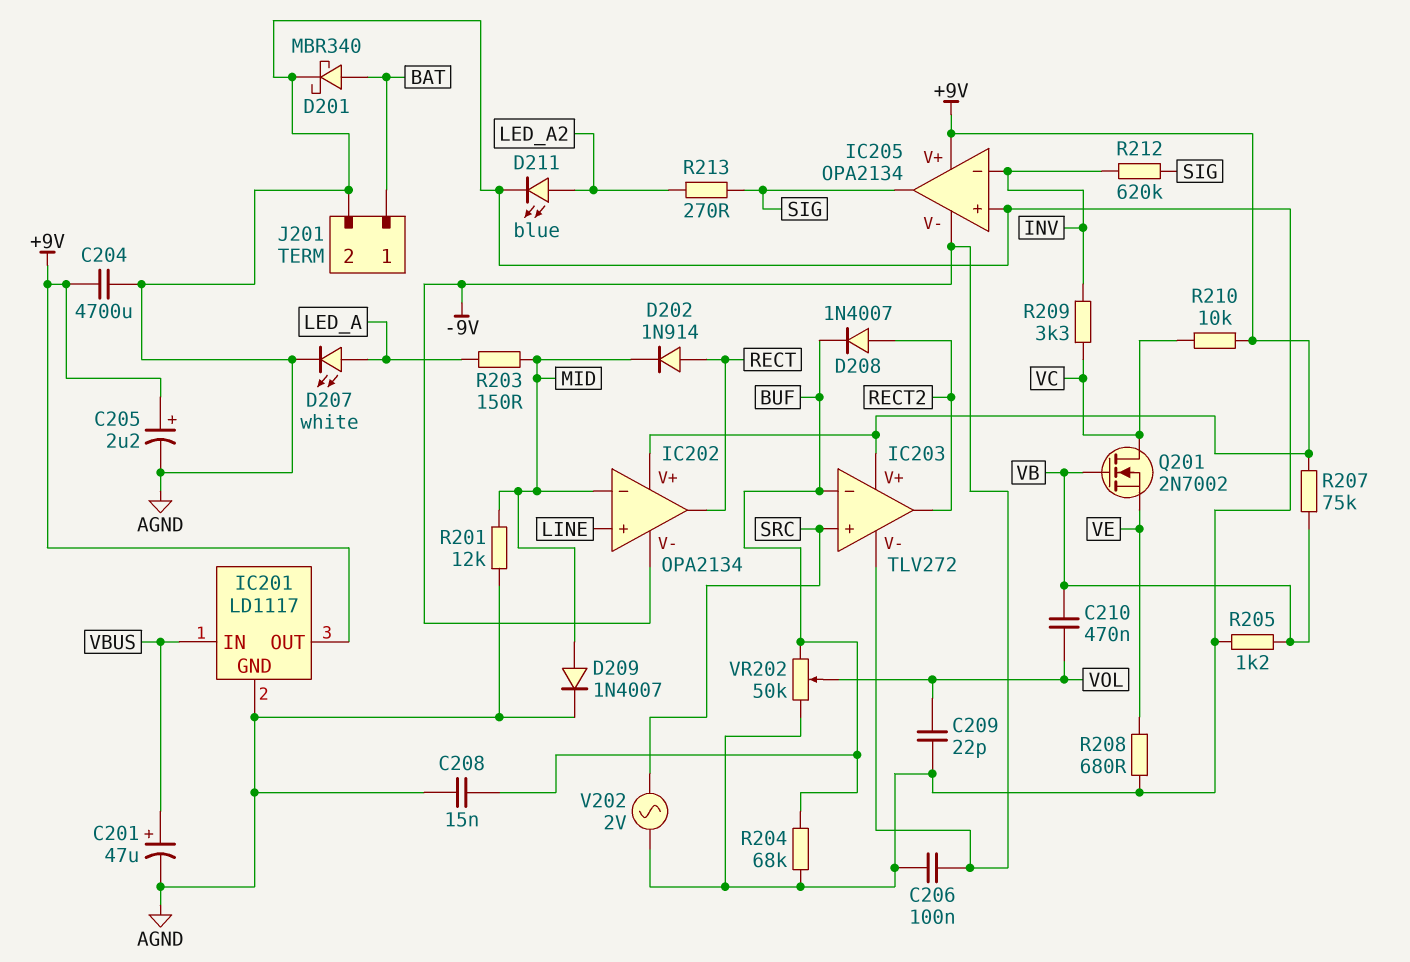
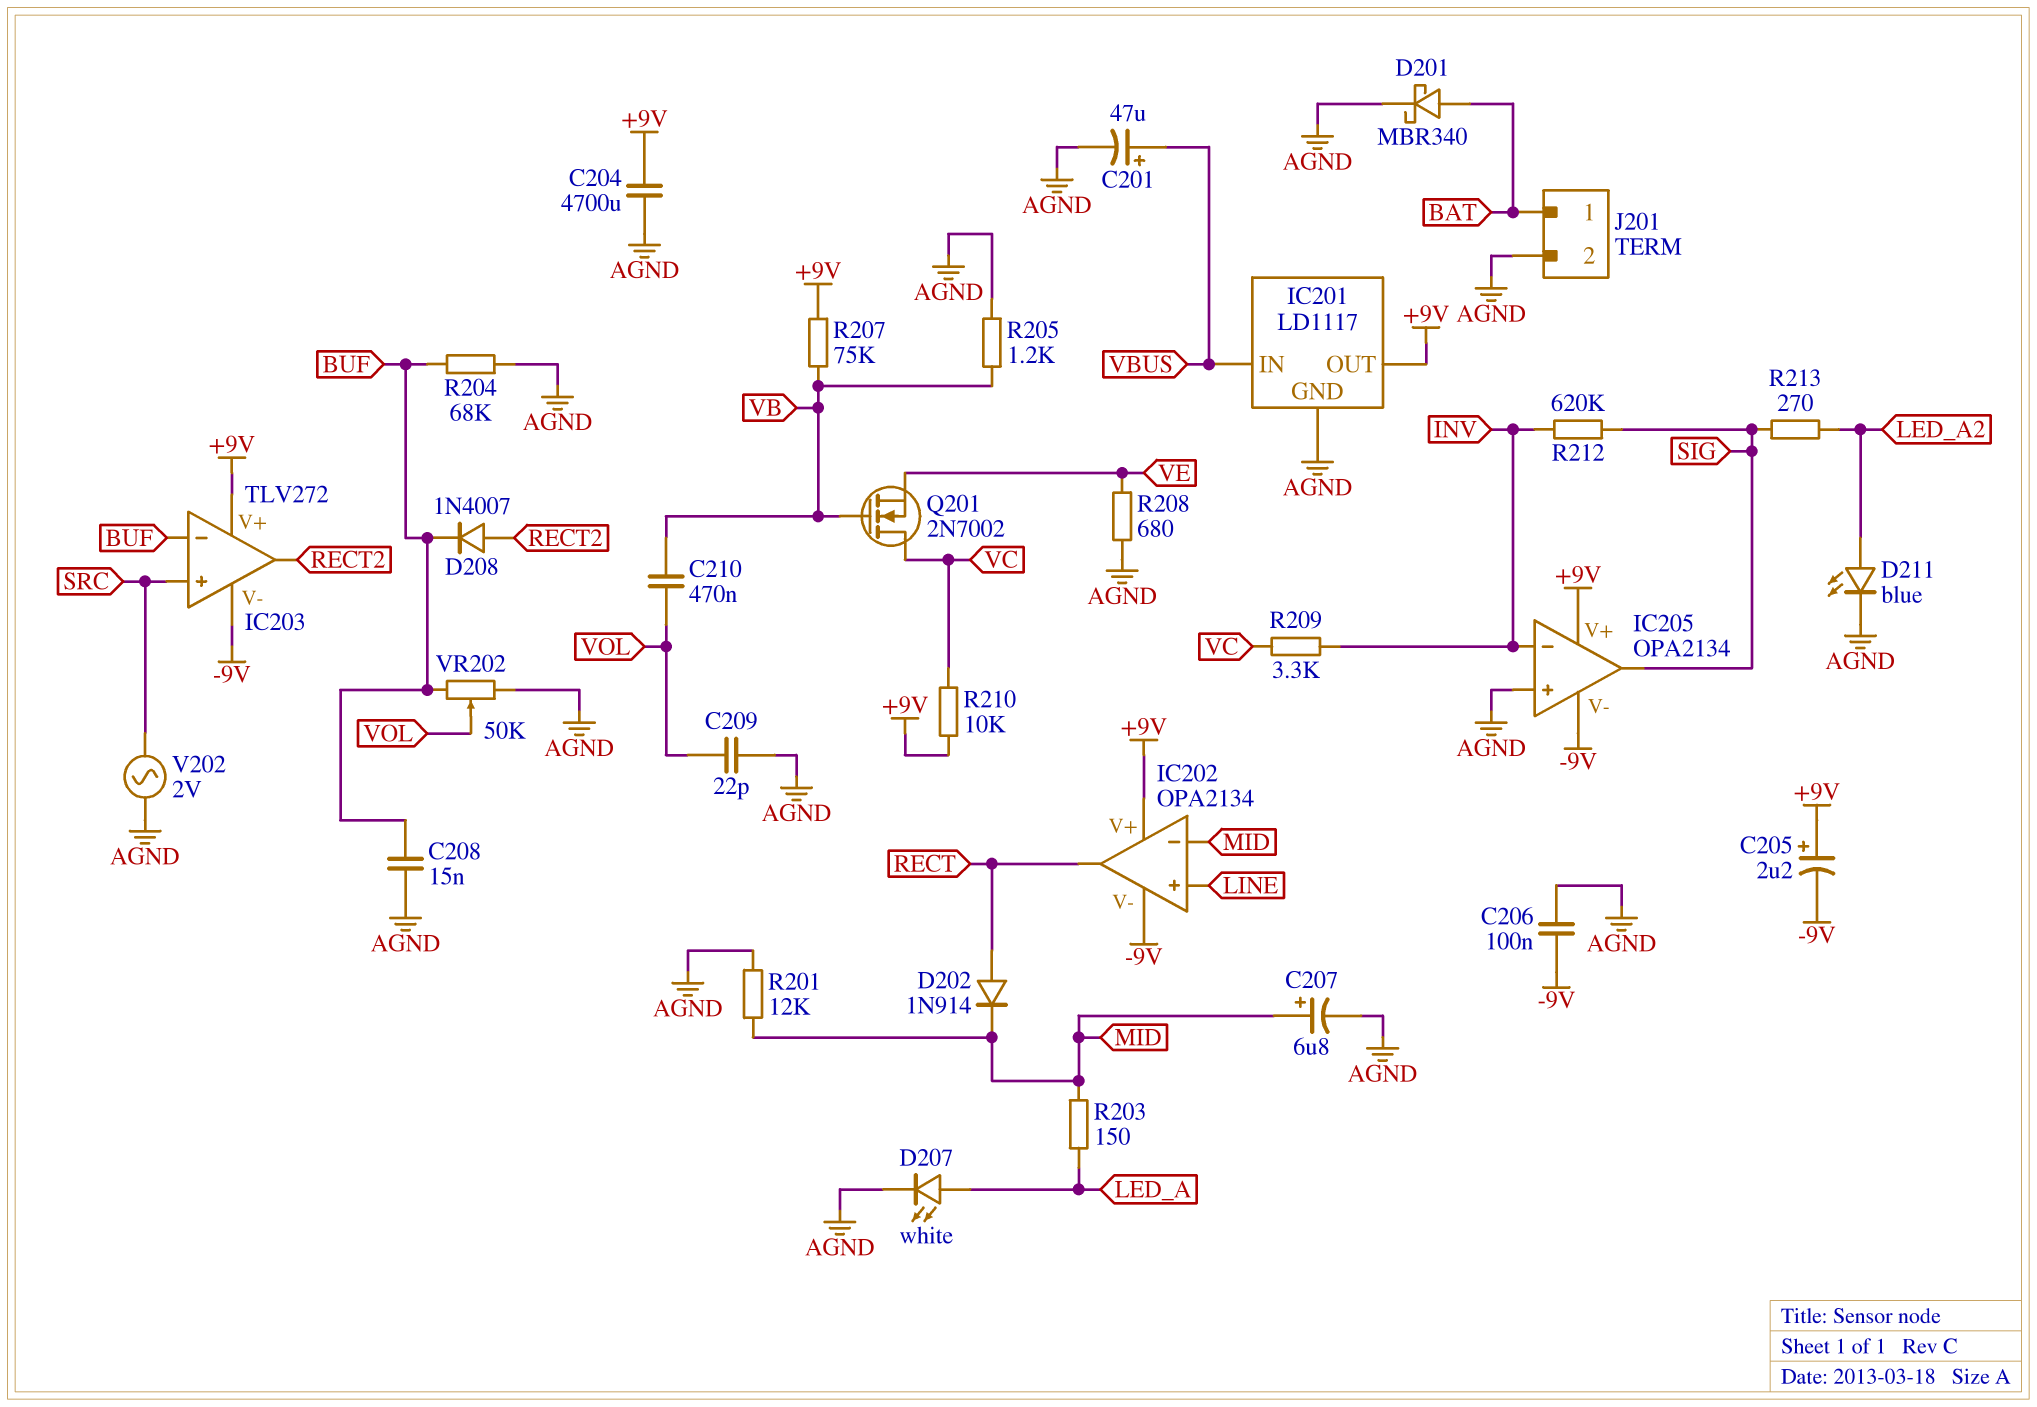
C205: 2.2uF (plus +9V, minus AGND) -> 2.2uF (plus +9V, minus -9V)
C207: none -> 6.8uF (plus MID, minus AGND)
D209: diode 1N4007 (A MID, K AGND) -> none

